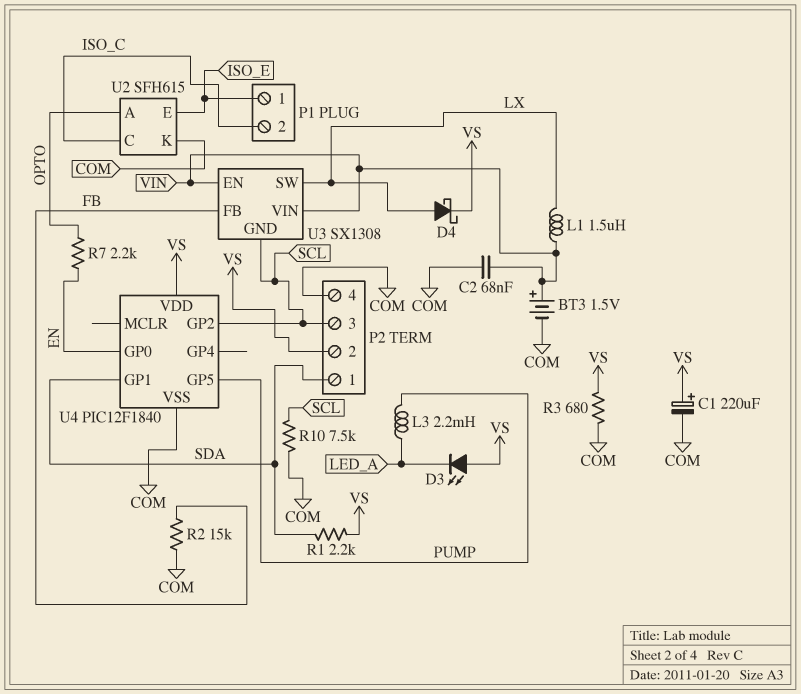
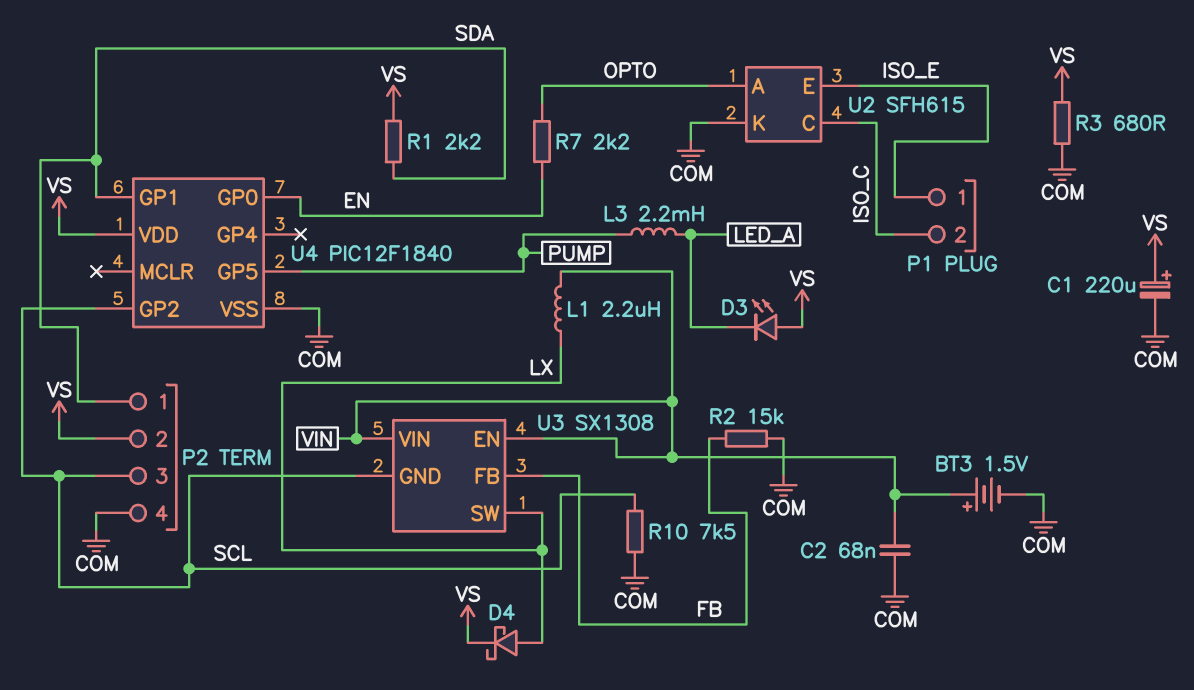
L1: 1.5uH (LX, VIN) -> 2.2uH (LX, VIN)

